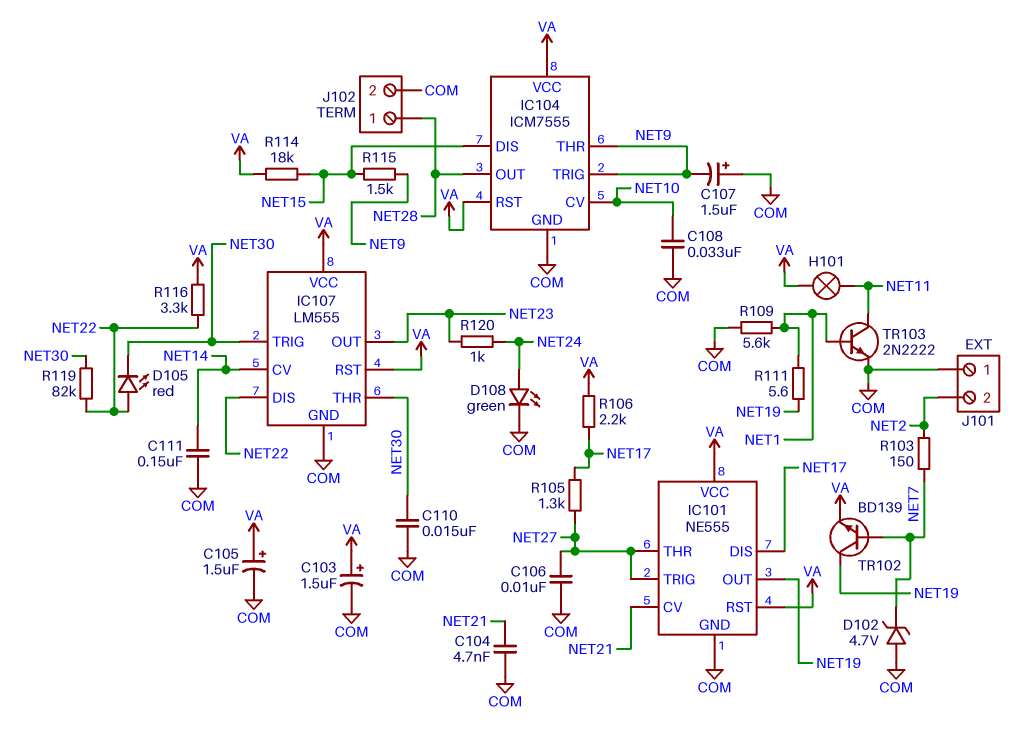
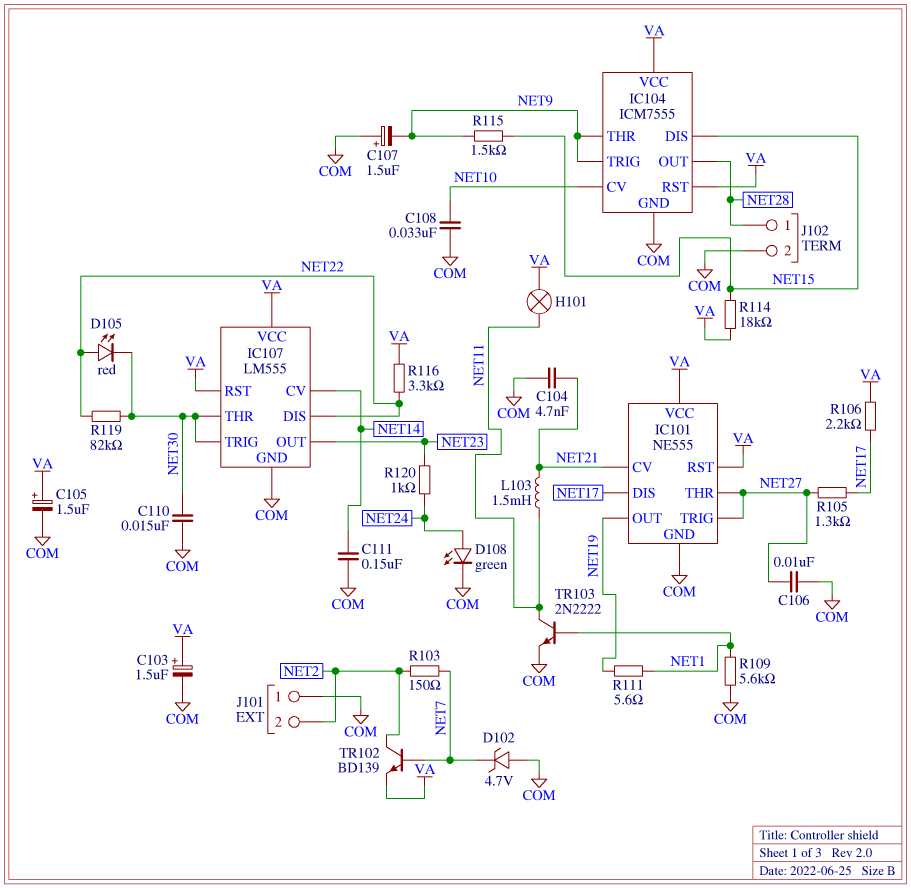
L103: none -> 1.5mH (NET11, NET21)
TR102: NPN BD139 (B NET7, C NET19, E VA) -> NPN BD139 (B NET7, C NET2, E VA)

